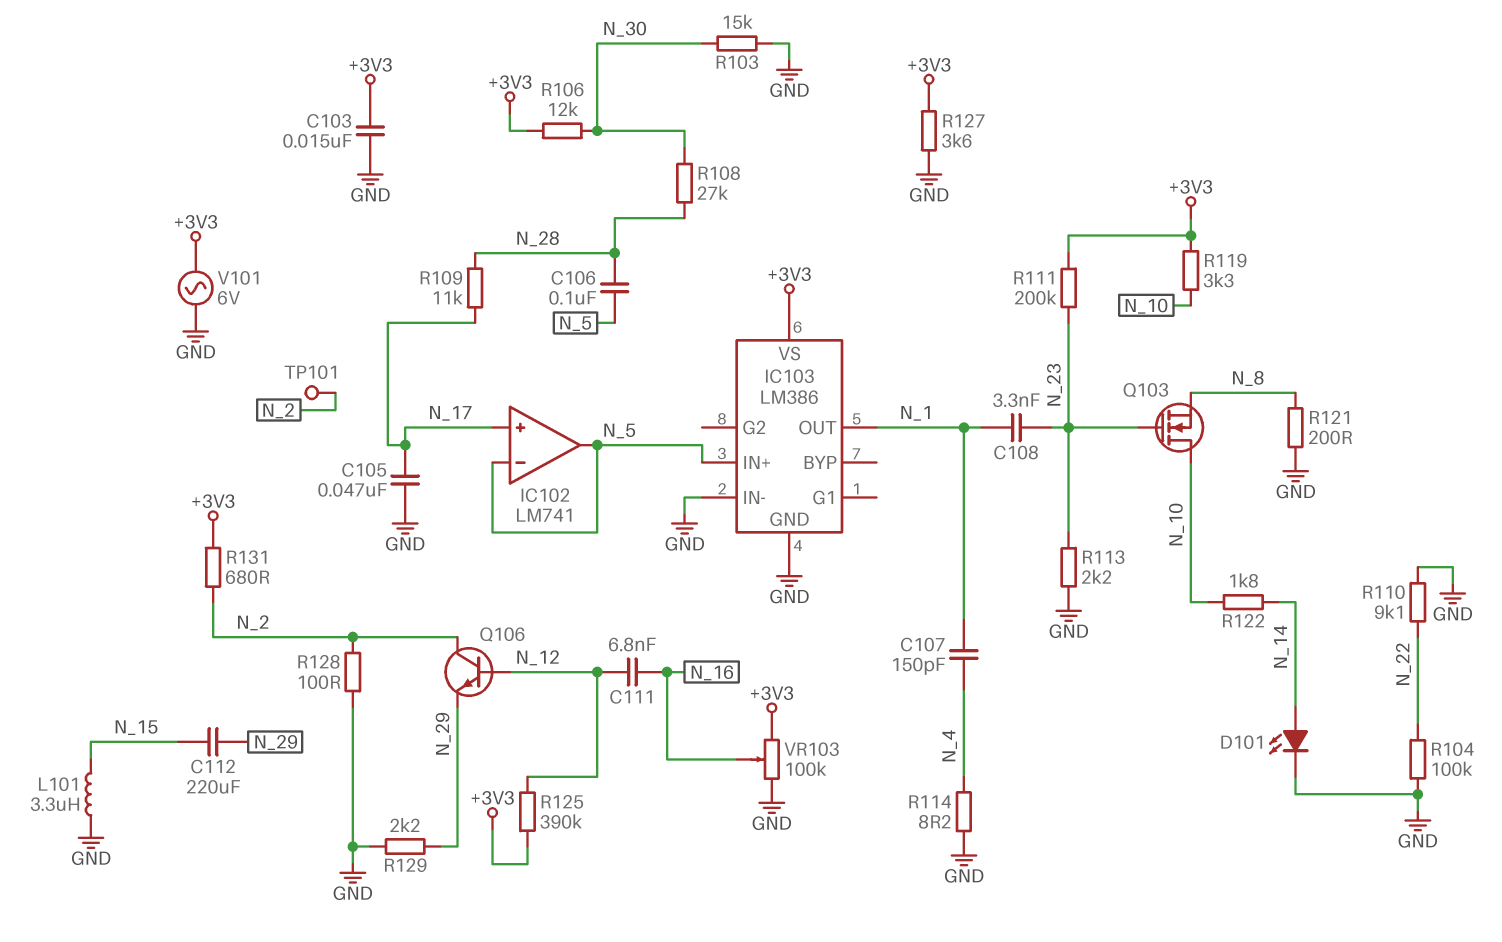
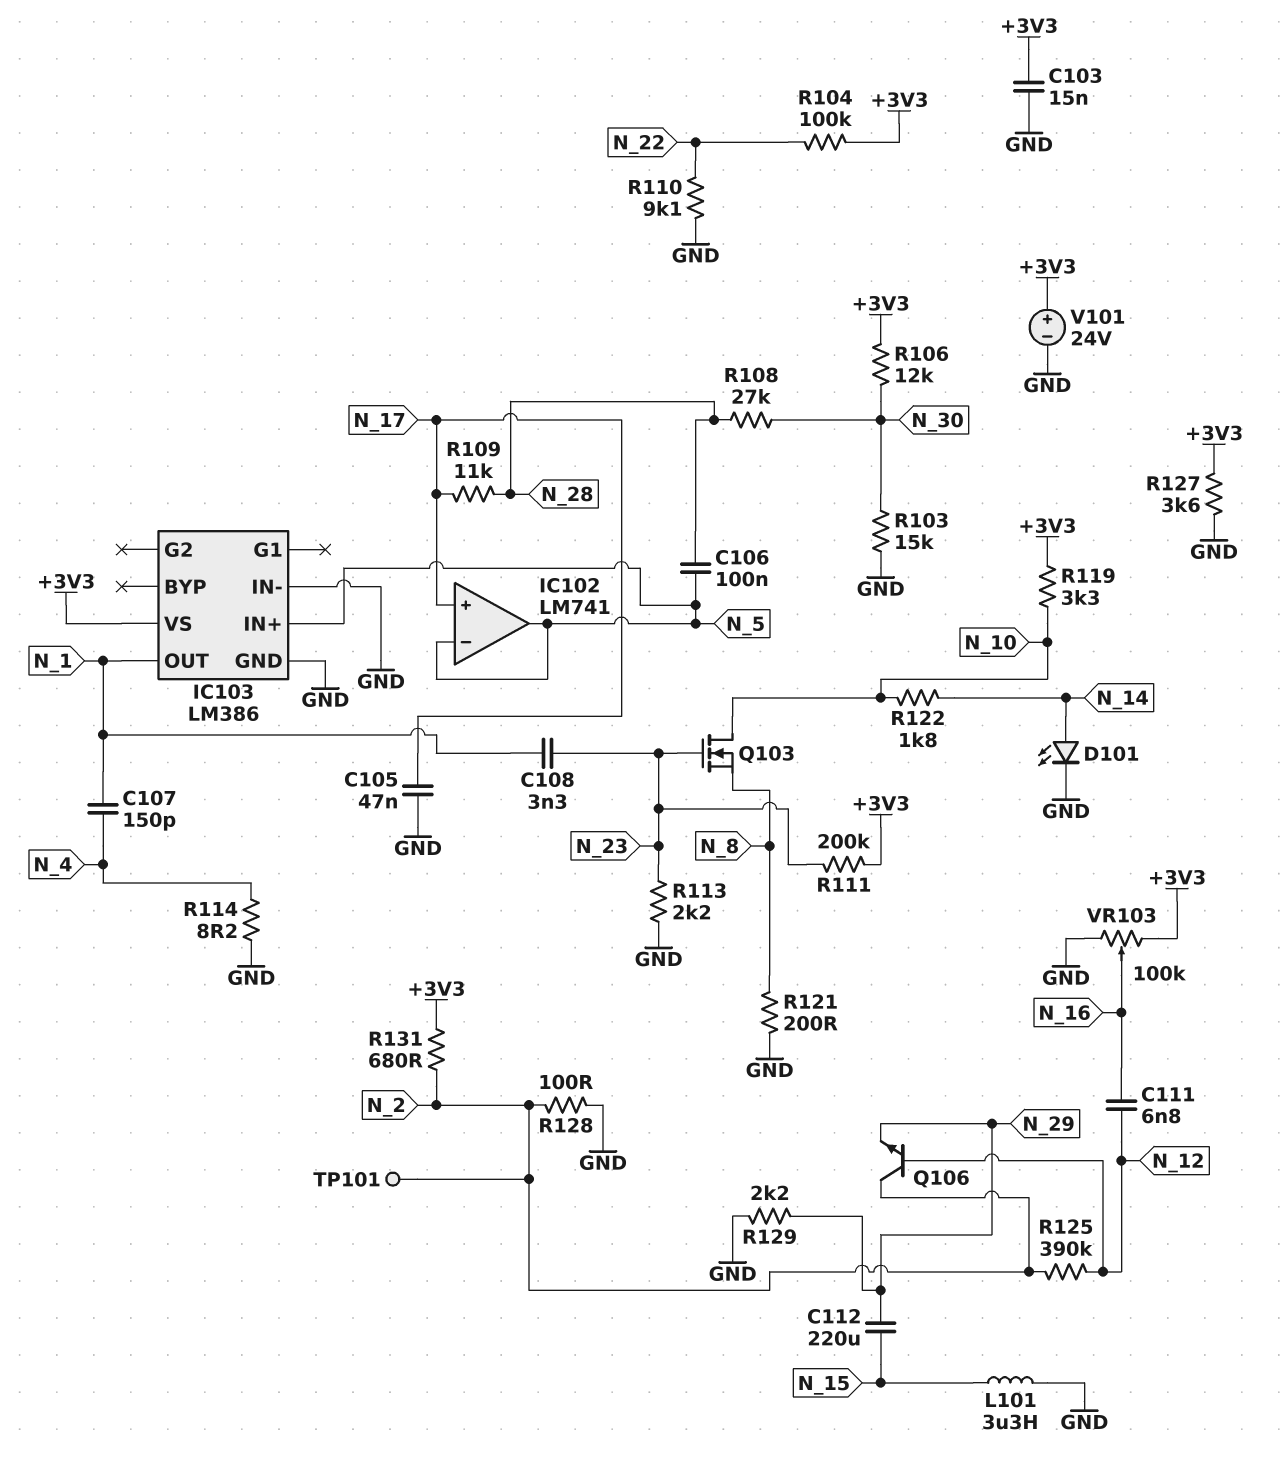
R104: 100k (GND, N_22) -> 100k (+3V3, N_22)
R125: 390k (+3V3, N_12) -> 390k (N_2, N_12)
V101: AC 6V (+3V3, GND) -> 24V (plus +3V3, minus GND)

